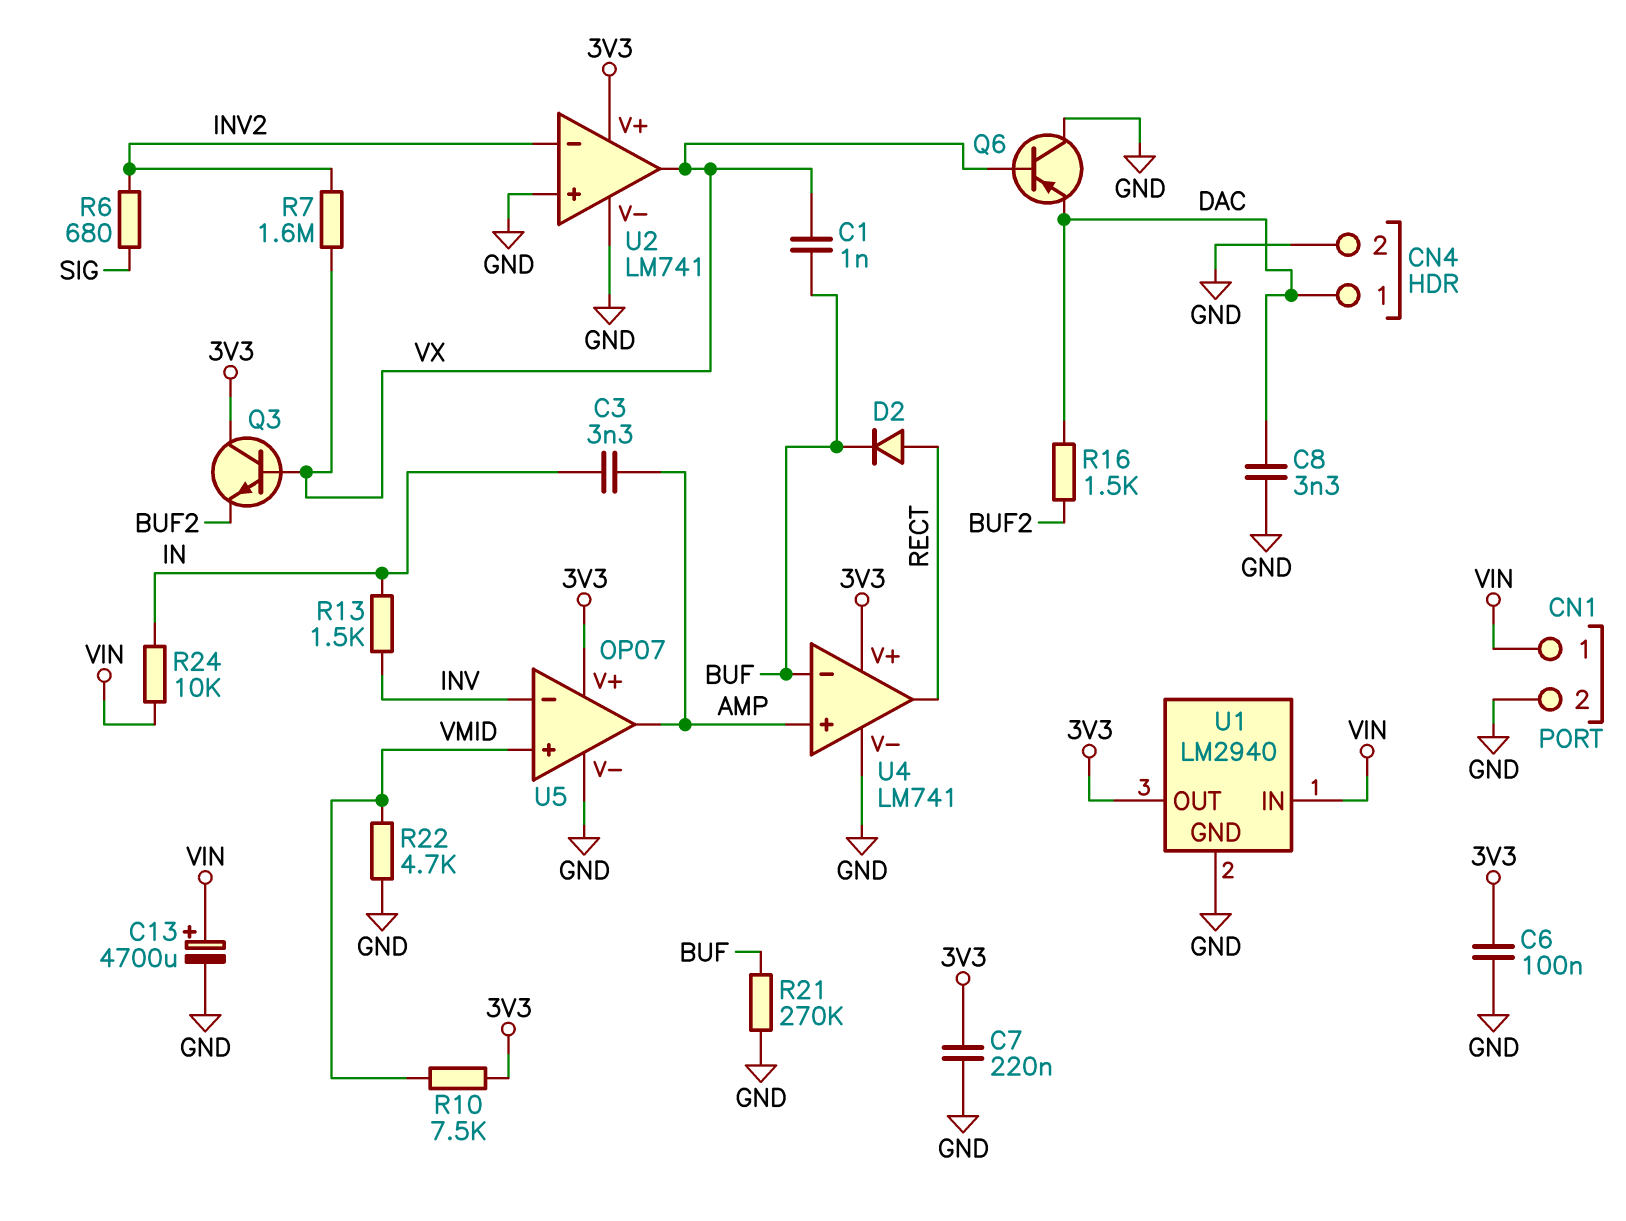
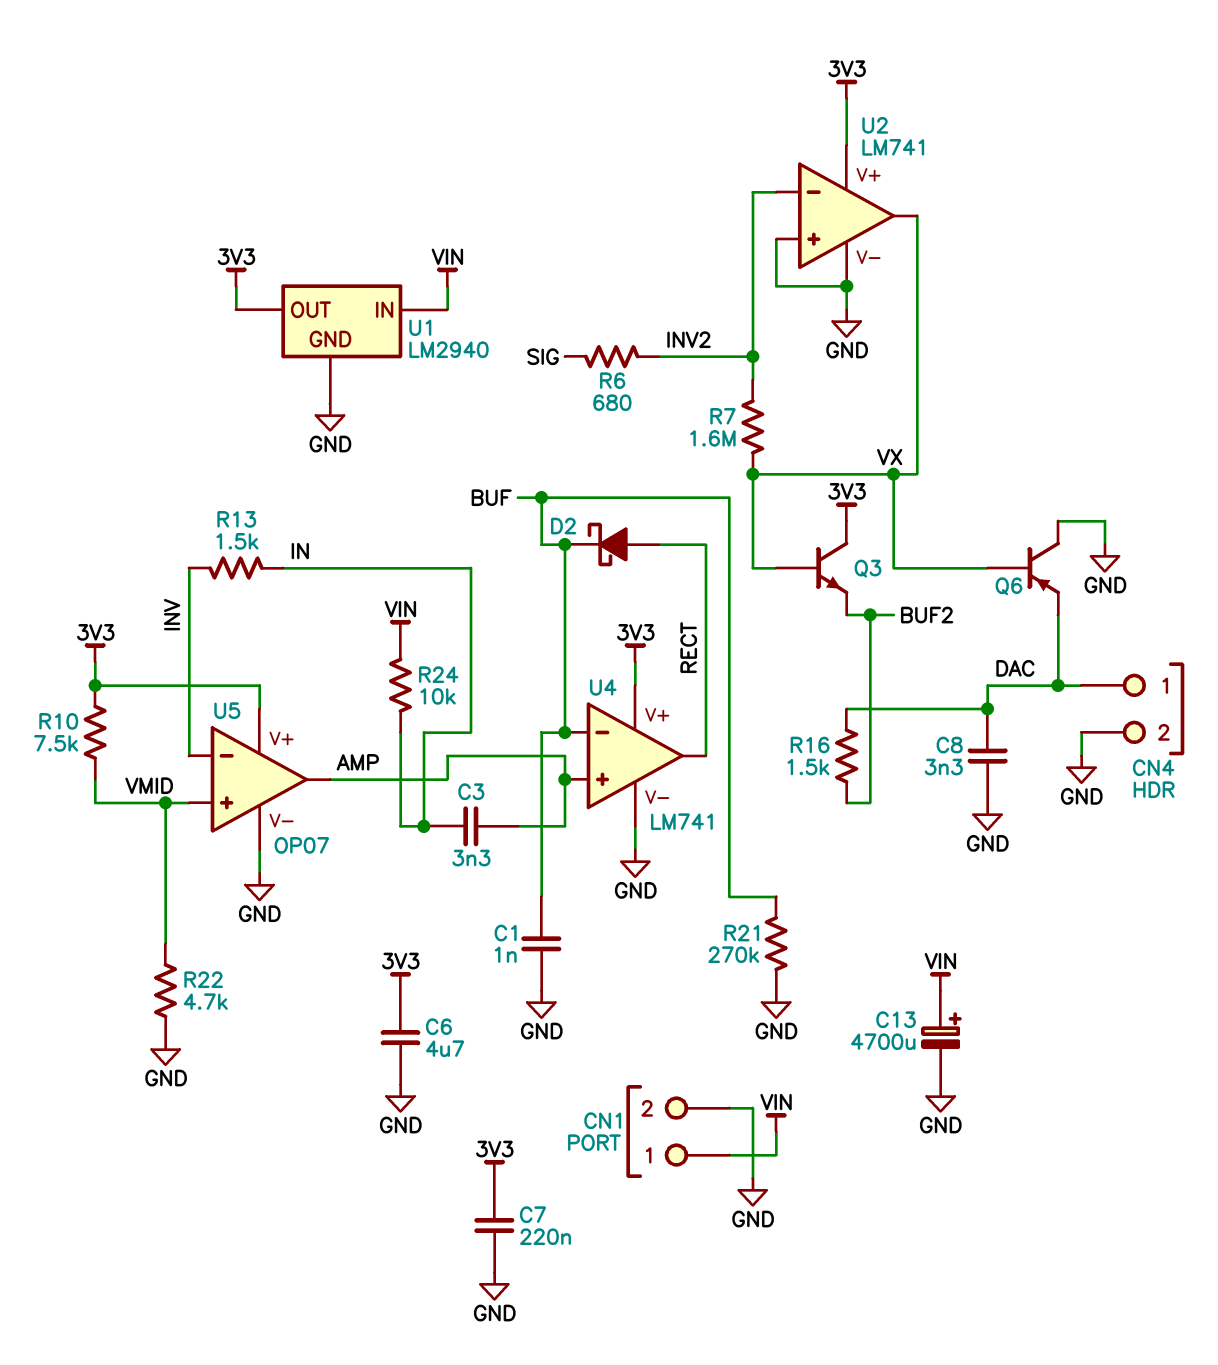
C1: 1nF (BUF, VX) -> 1nF (BUF, GND)
C6: 100nF (3V3, GND) -> 4.7uF (3V3, GND)
D2: diode (A RECT, K BUF) -> schottky (A RECT, K BUF)

